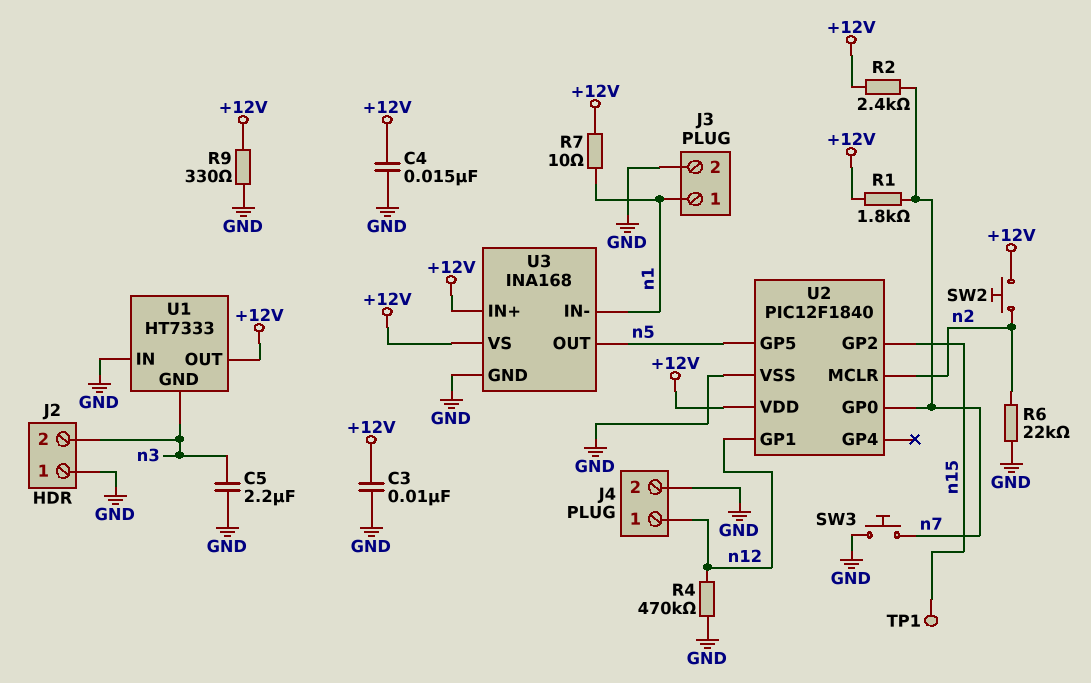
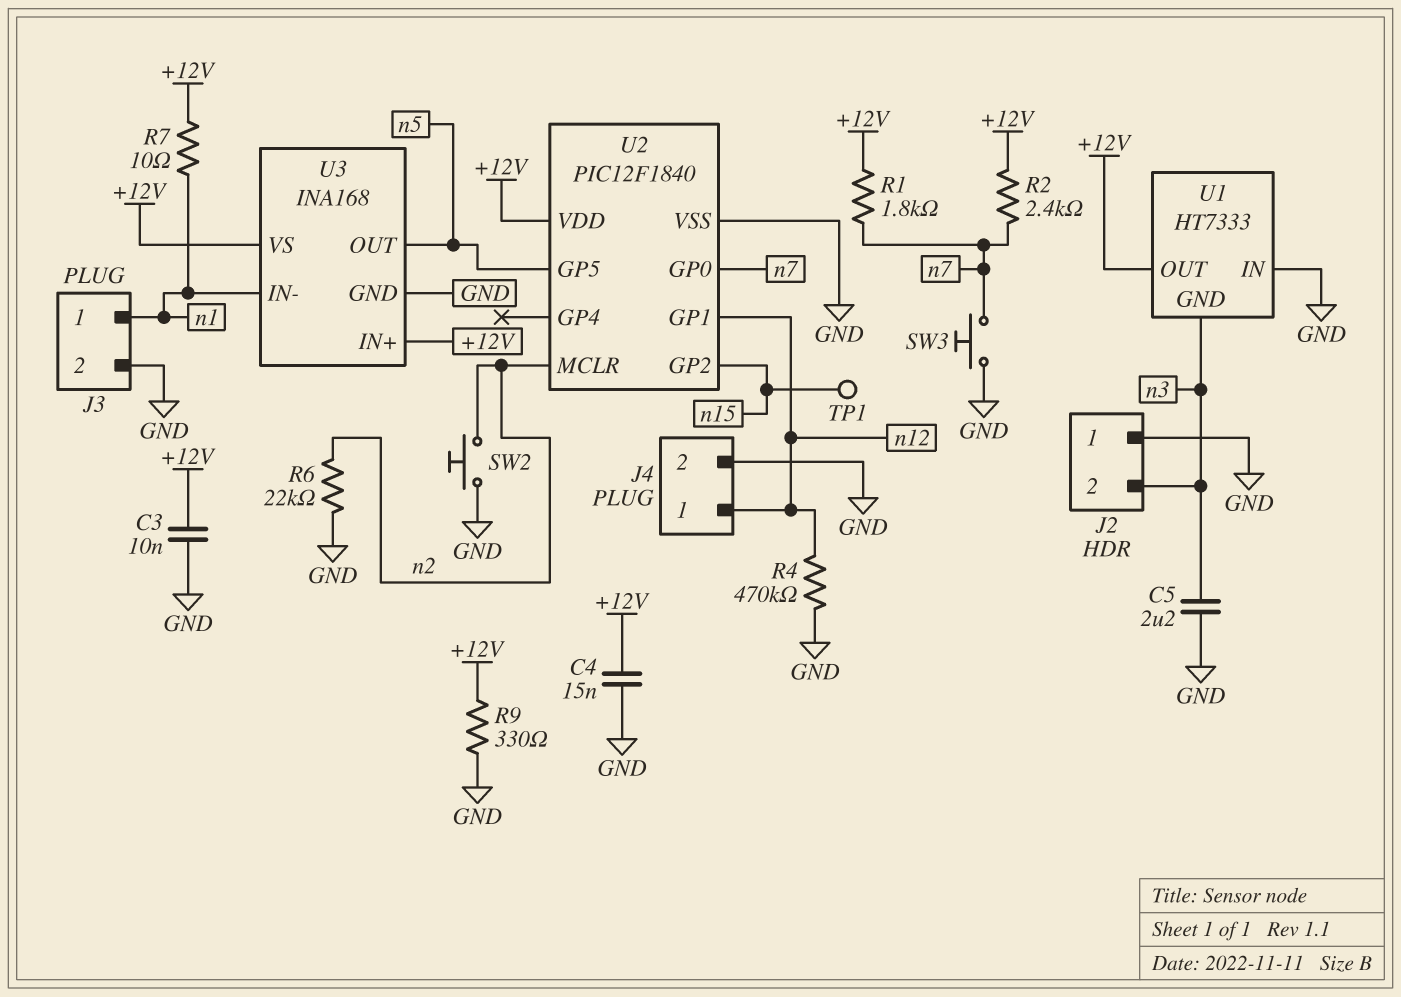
SW2: button (+12V, n2) -> button (GND, n2)

